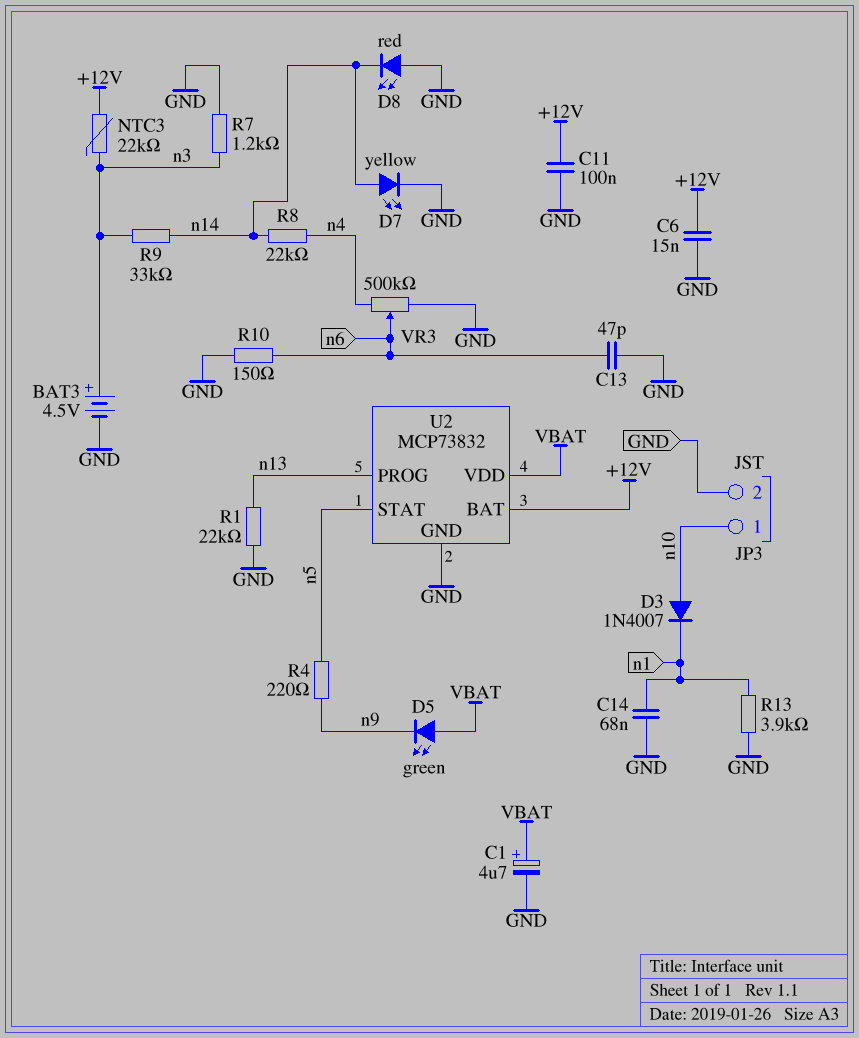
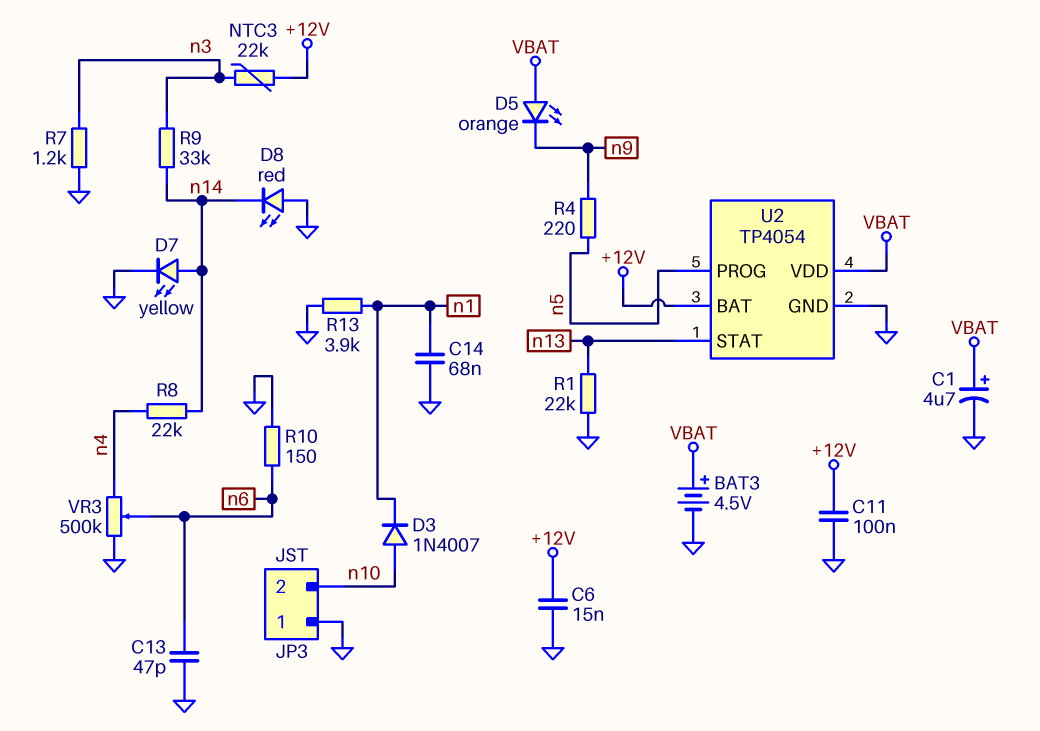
BAT3: 4.5V (plus n3, minus GND) -> 4.5V (plus VBAT, minus GND)
D5: LED green (A VBAT, K n9) -> LED orange (A VBAT, K n9)
JP3 pin 1: n10 -> GND
JP3 pin 2: GND -> n10
U2: MCP73832 -> TP4054
U2 pin PROG: n13 -> n5
U2 pin STAT: n5 -> n13

